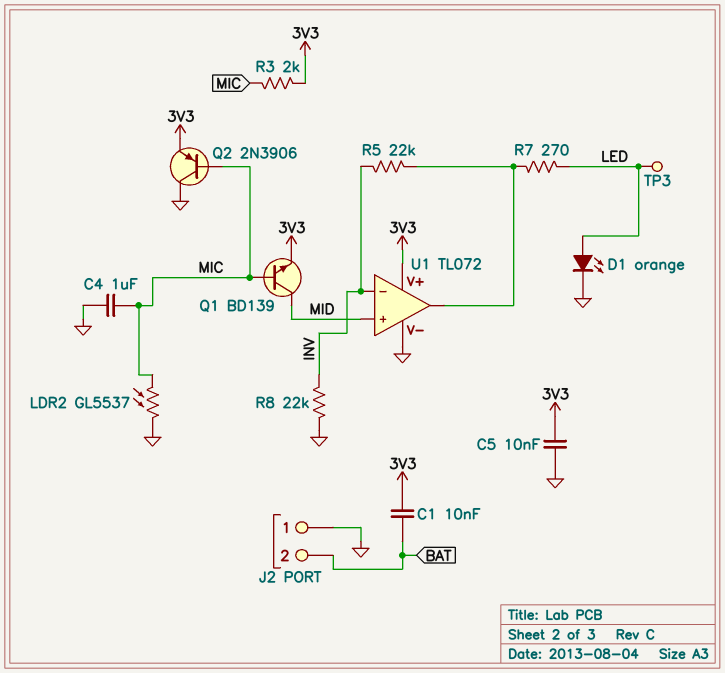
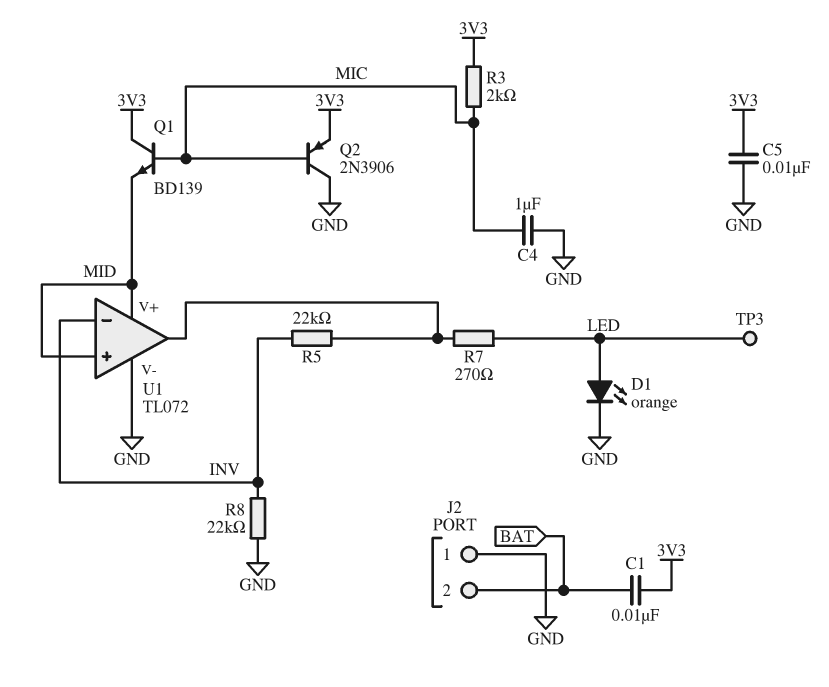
LDR2: GL5537 (GND, MIC) -> none
Q1: NPN BD139 (B MIC, C MID, E 3V3) -> NPN BD139 (B MIC, C 3V3, E MID)
U1 pin V+: 3V3 -> MID

